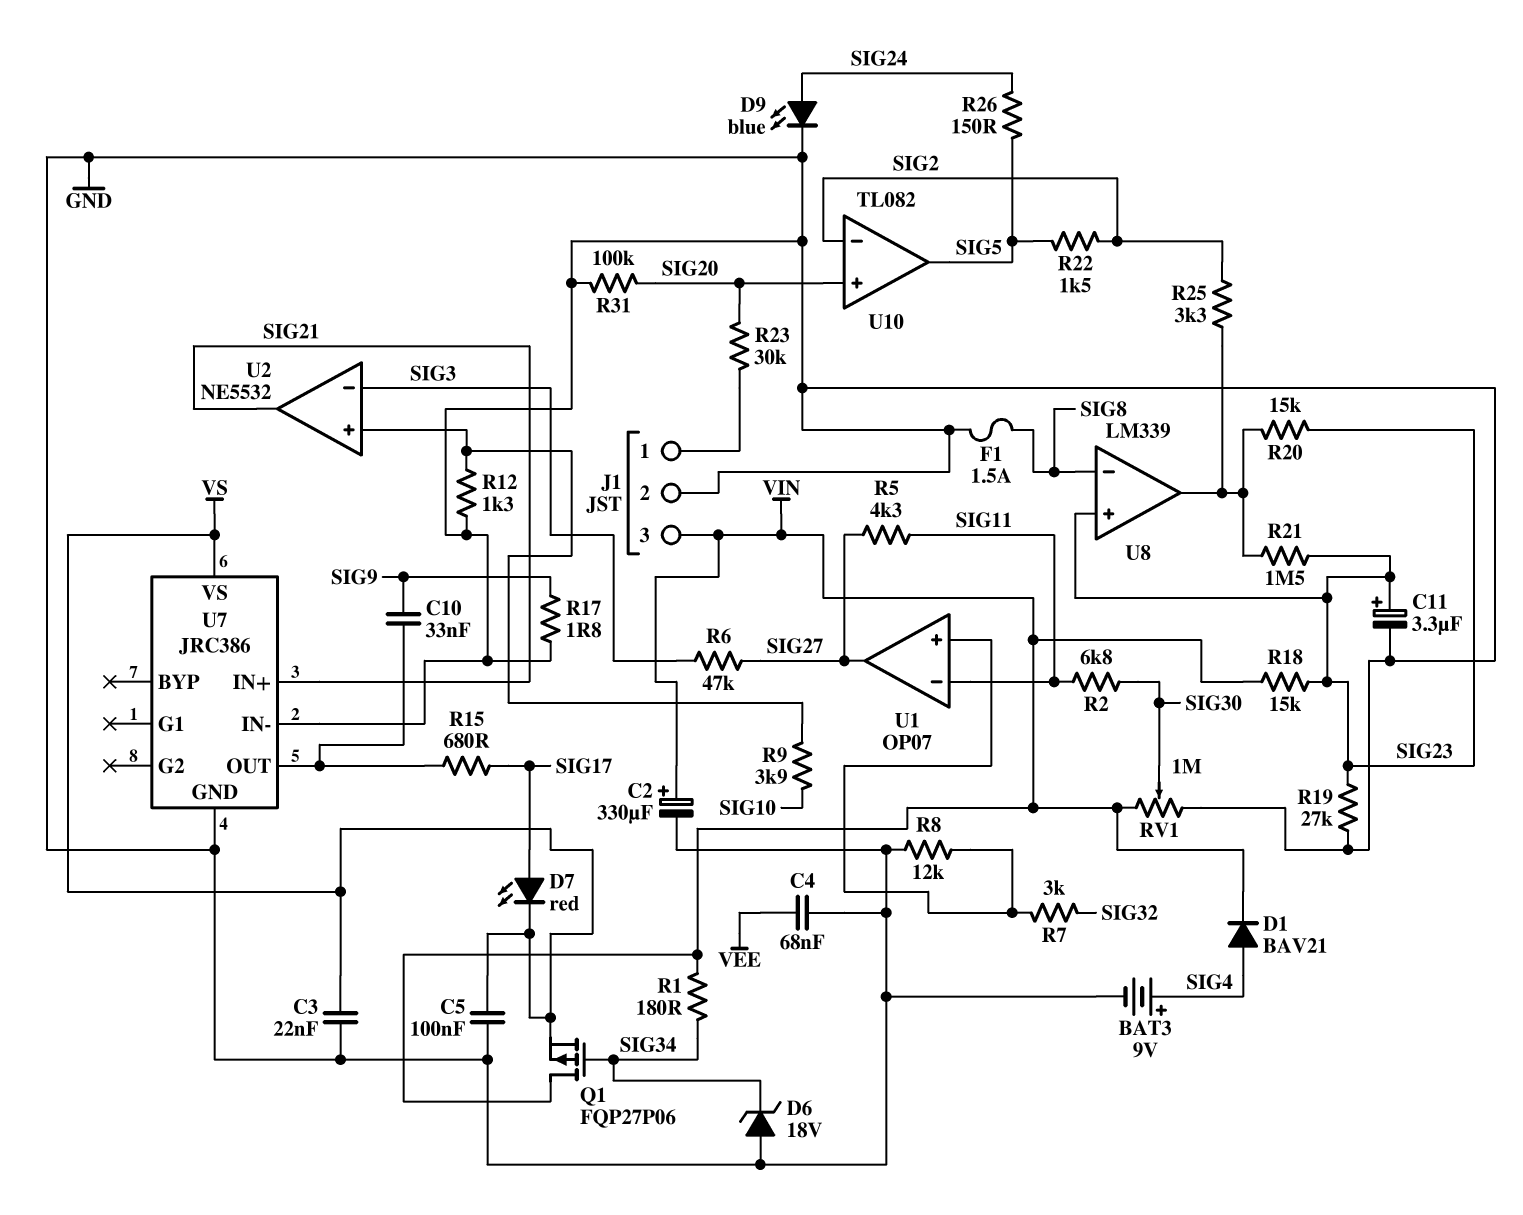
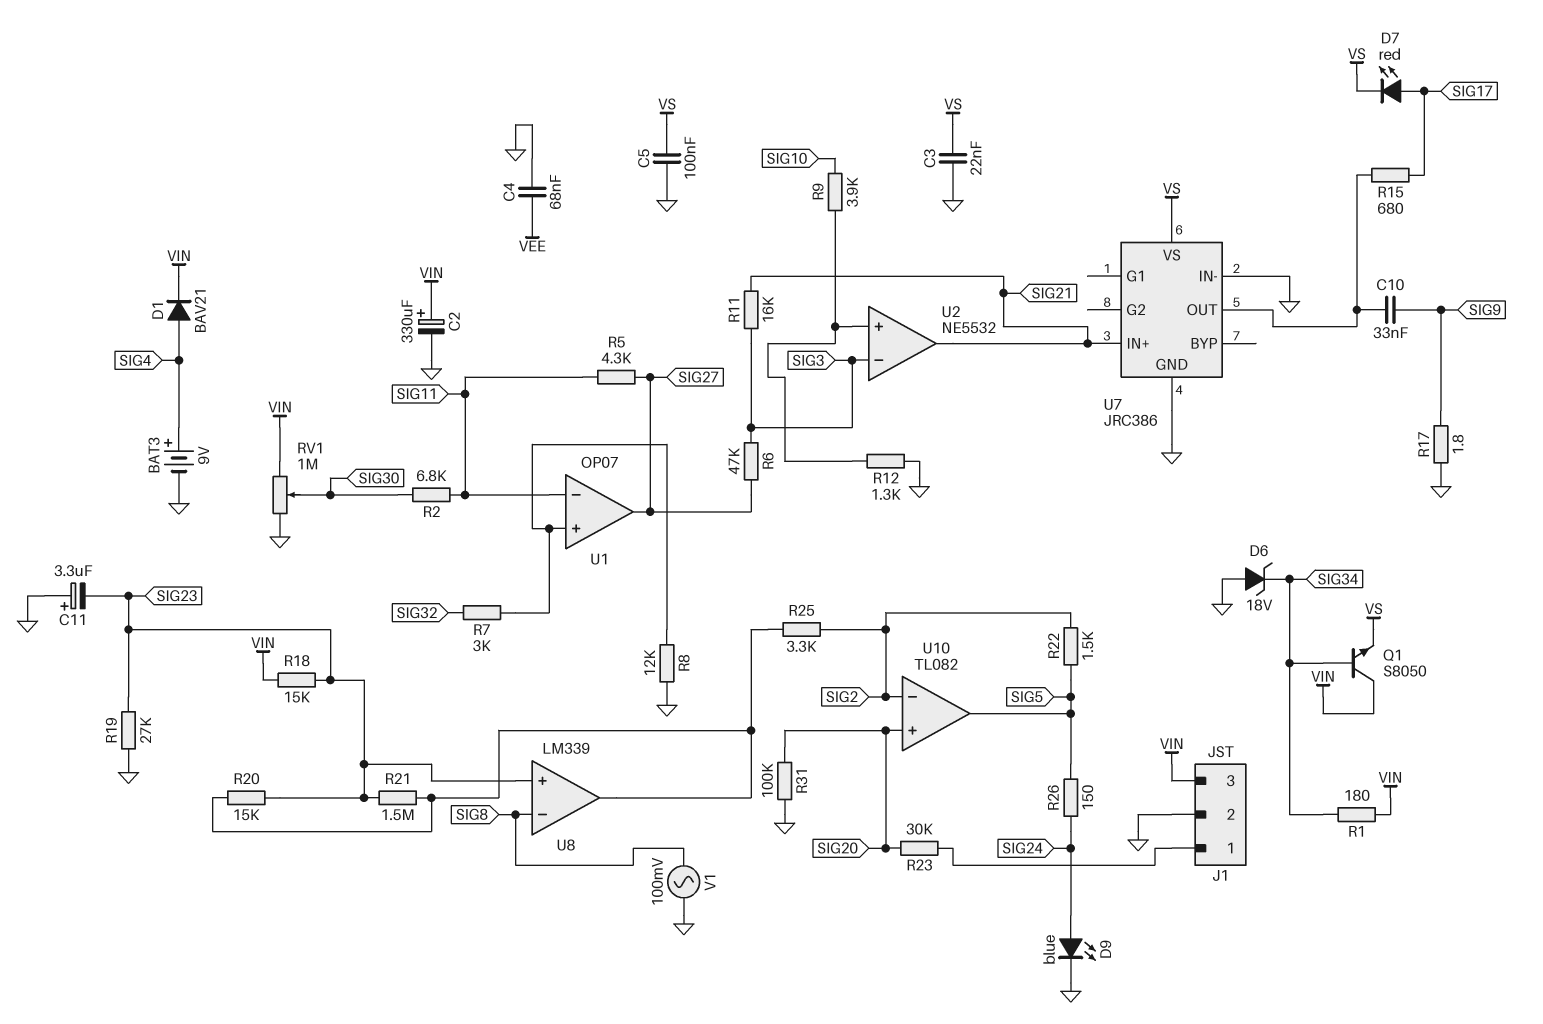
C11: 3.3uF (plus SIG23, minus GND) -> 3.3uF (plus GND, minus SIG23)
F1: 1.5A (GND, SIG8) -> none
Q1: PMOS FQP27P06 (G SIG34, D VIN, S VS) -> NPN S8050 (B SIG34, C VIN, E VS)
R11: none -> 16k (SIG3, SIG21)
V1: none -> AC 100mV (GND, SIG8)

